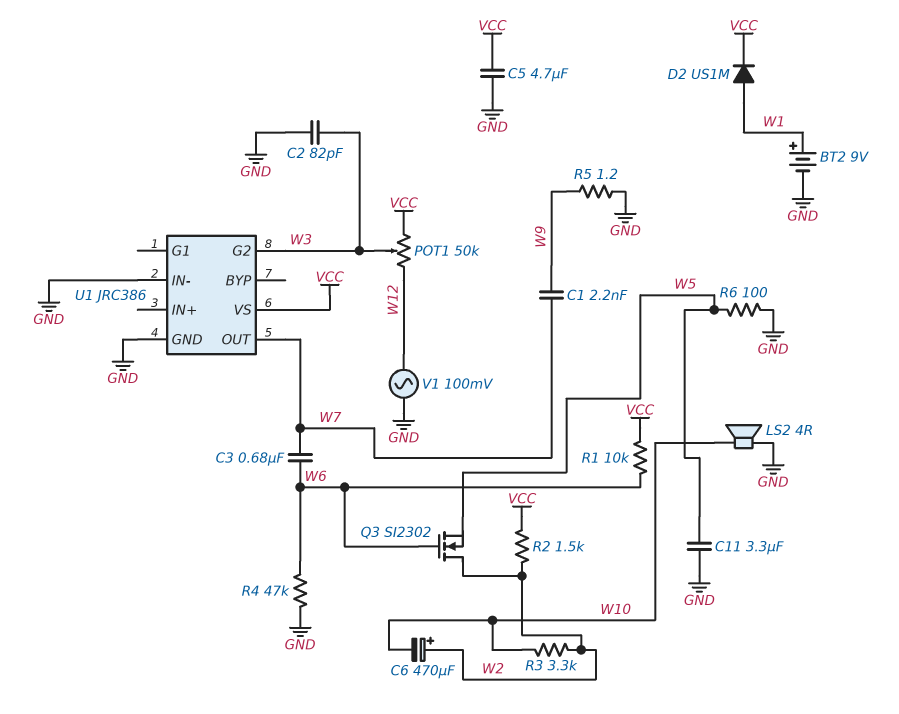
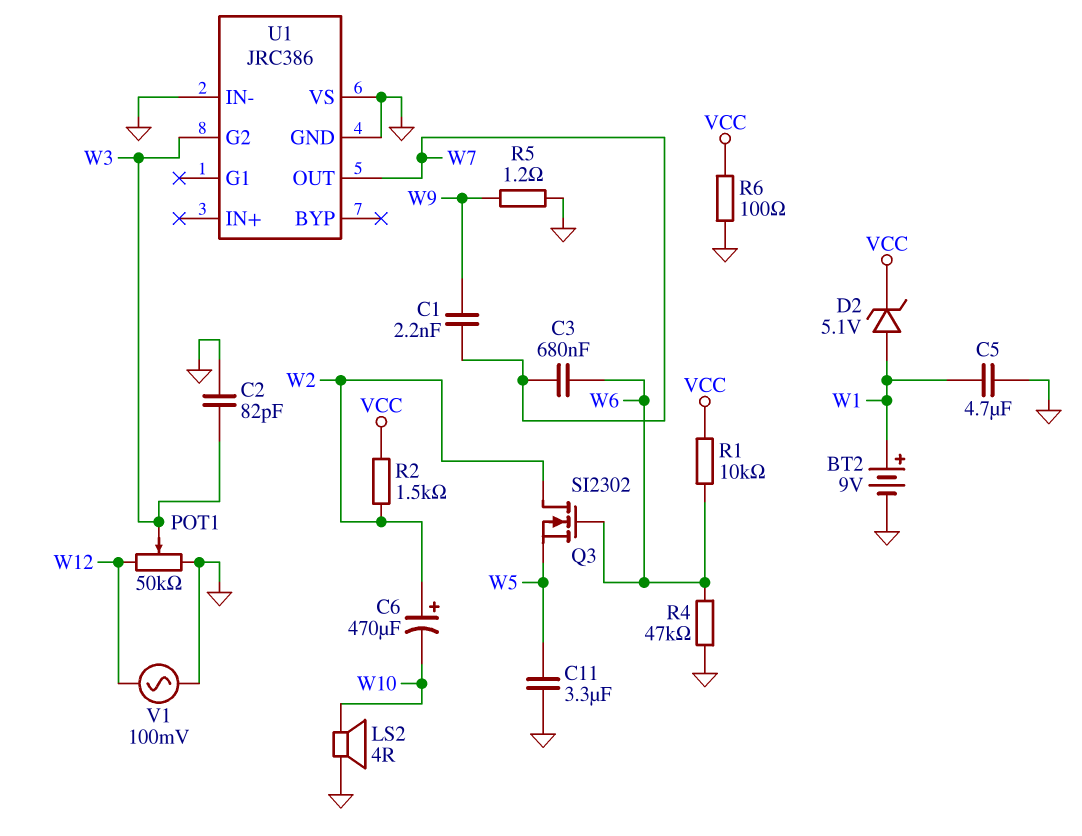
C5: 4.7uF (GND, VCC) -> 4.7uF (GND, W1)
D2: diode US1M (A W1, K VCC) -> zener 5.1V (A W1, K VCC)
POT1: 50k (VCC, W12, wiper W3) -> 50k (GND, W12, wiper W3)
R3: 3.3k (W2, W10) -> none
R6: 100 (GND, W5) -> 100 (GND, VCC)
U1 pin VS: VCC -> GND

